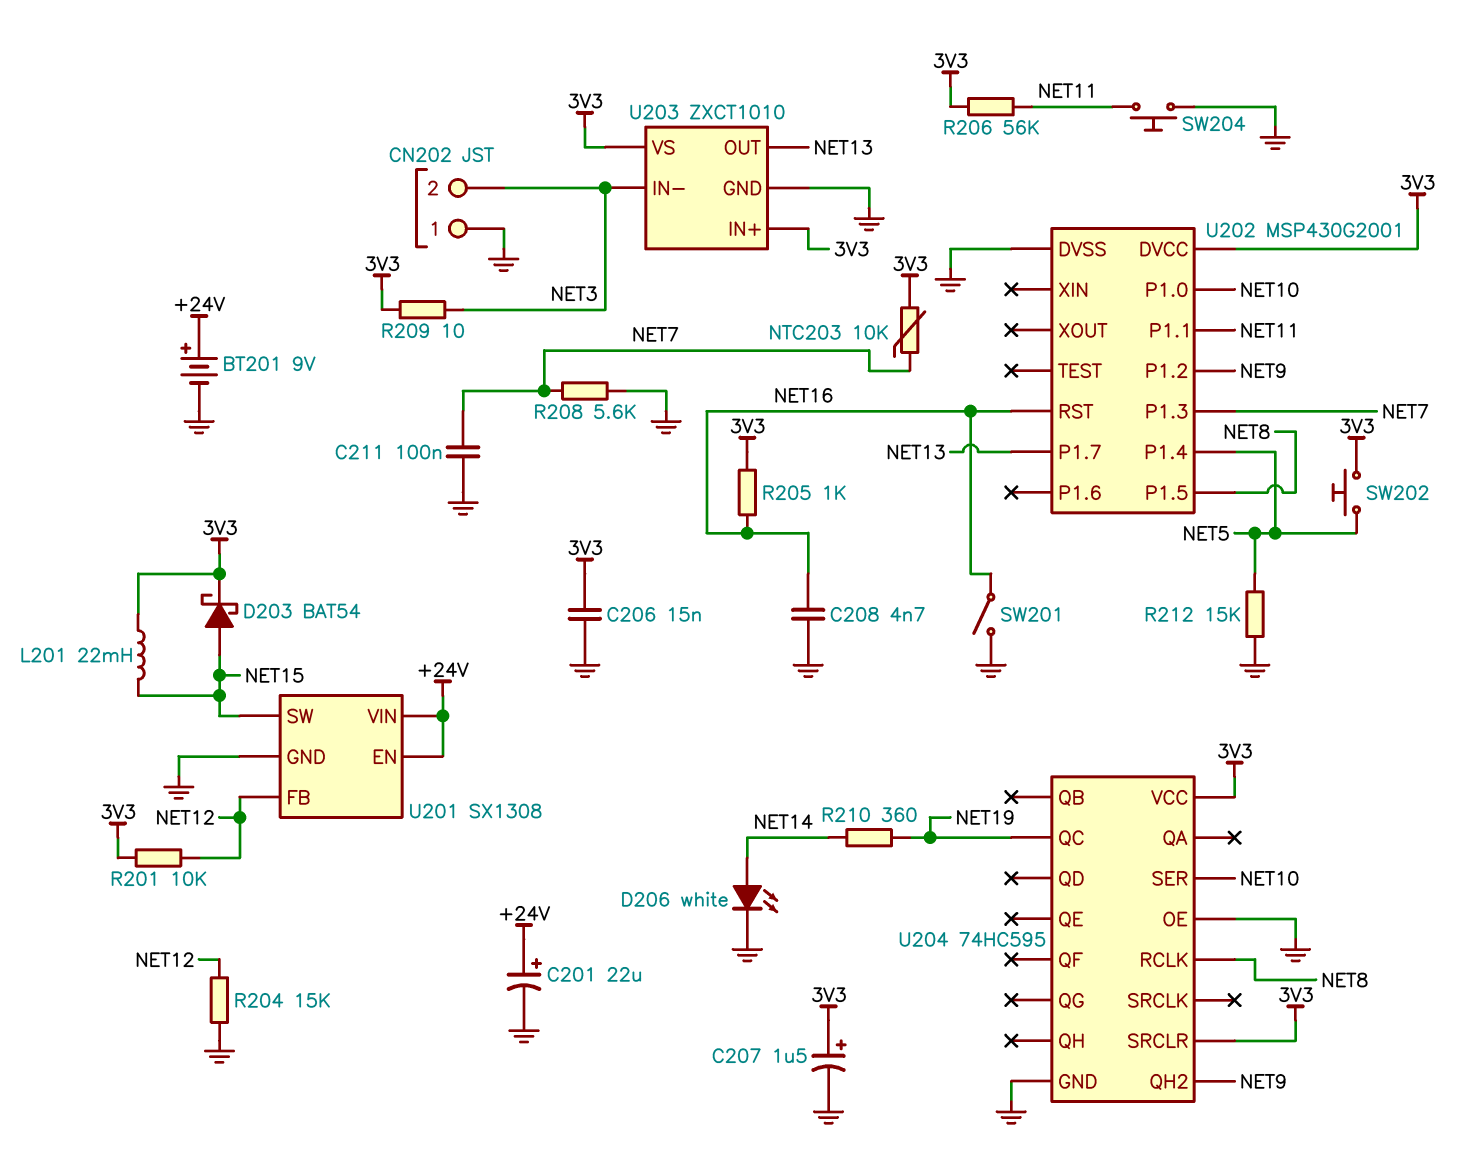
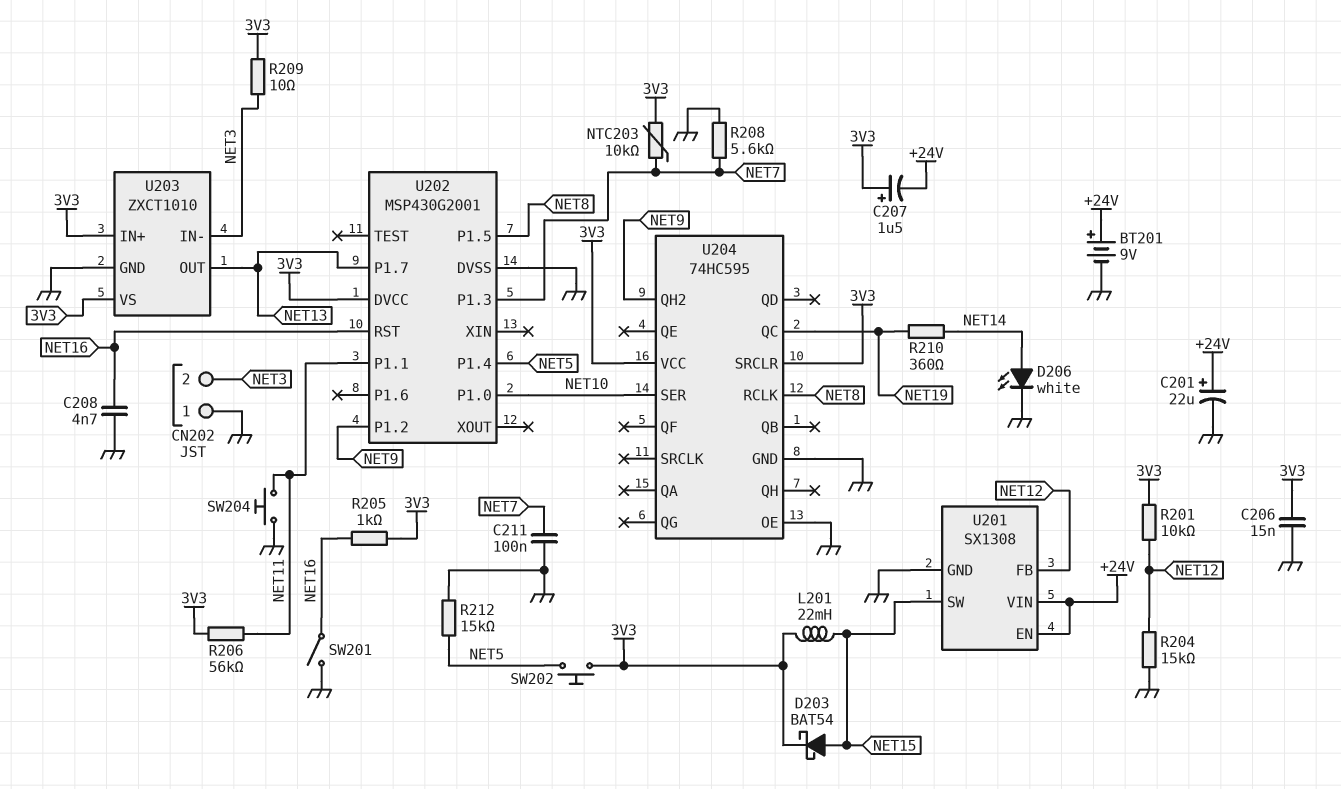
C207: 1.5uF (plus 3V3, minus GND) -> 1.5uF (plus 3V3, minus +24V)

